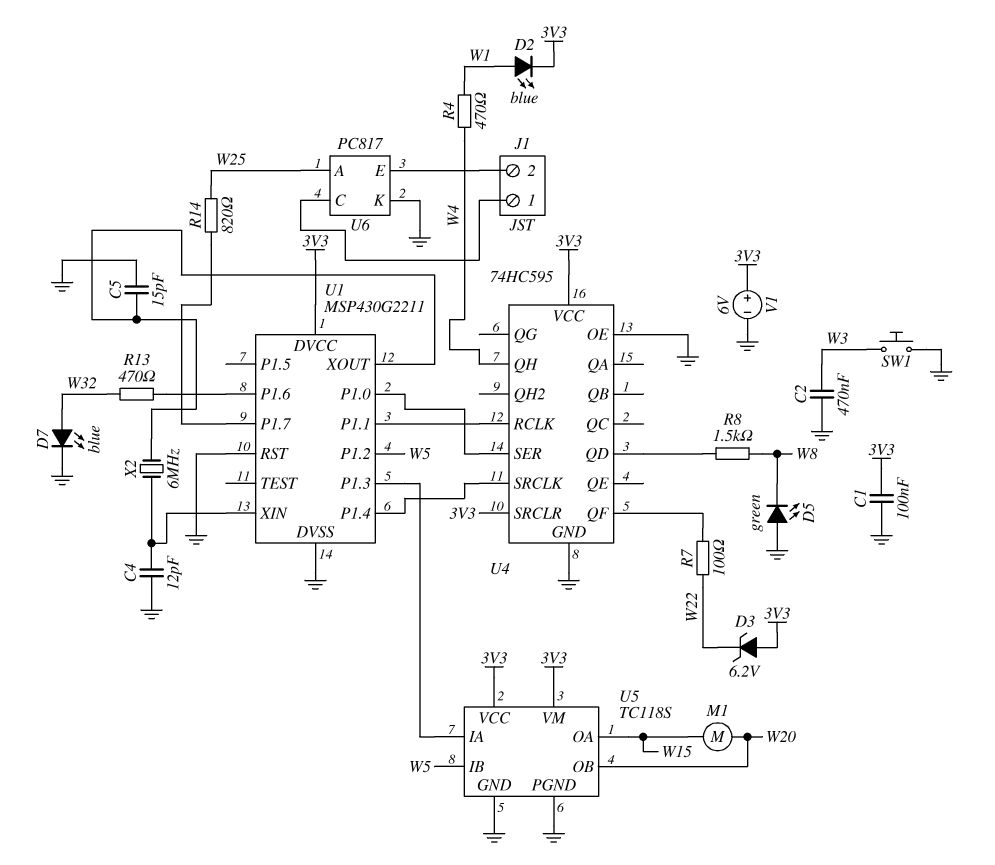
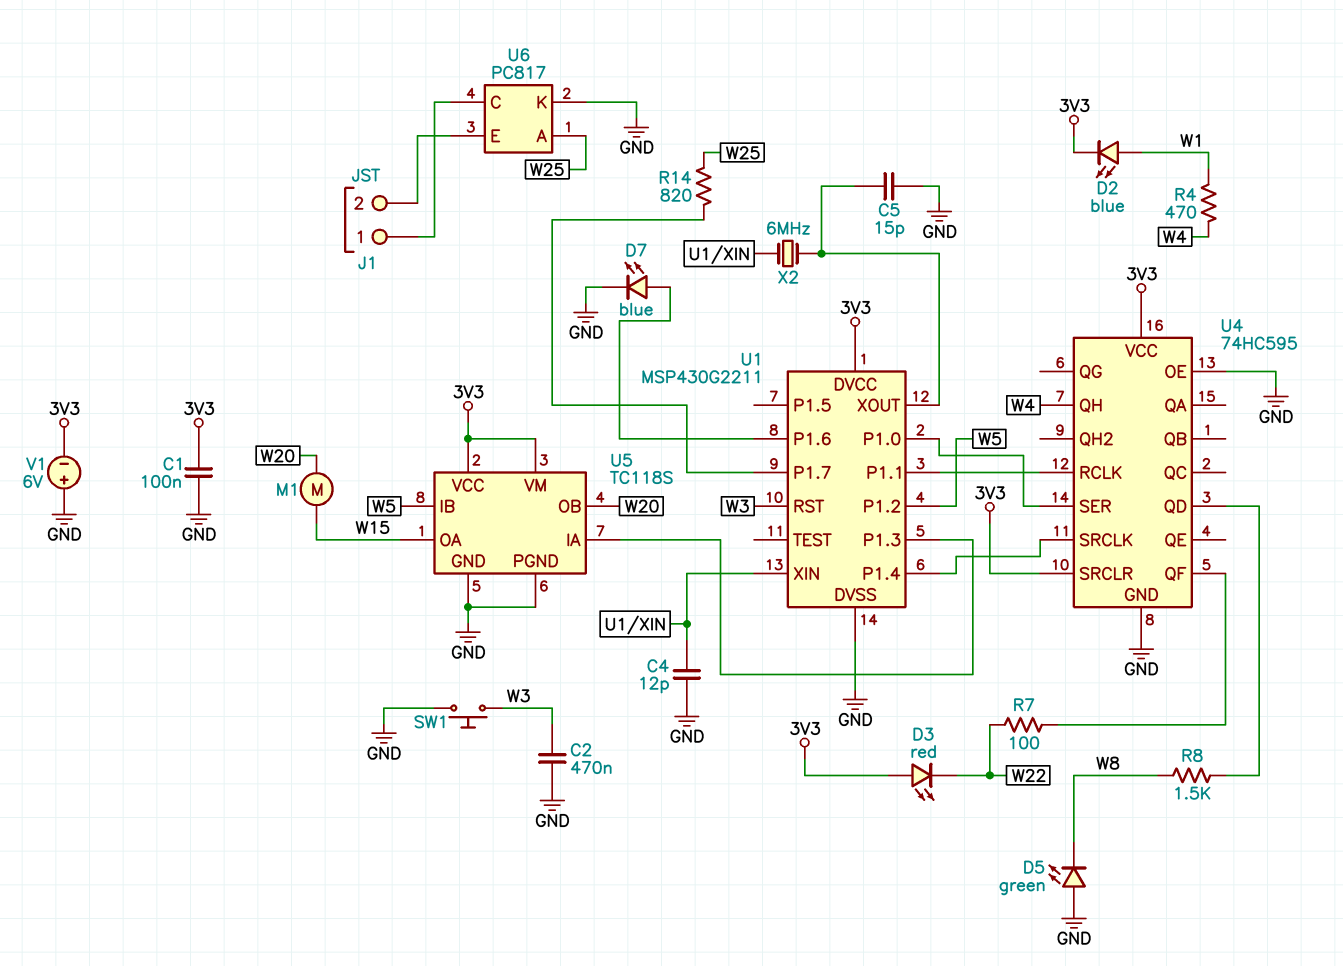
D3: zener 6.2V (A 3V3, K W22) -> LED red (A 3V3, K W22)
D7: LED blue (A W32, K GND) -> LED blue (A U1/P1.6, K GND)
R13: 470 (U1/P1.6, W32) -> none
U1 pin RST: GND -> W3
V1: 6V (plus 3V3, minus GND) -> 6V (plus GND, minus 3V3)

